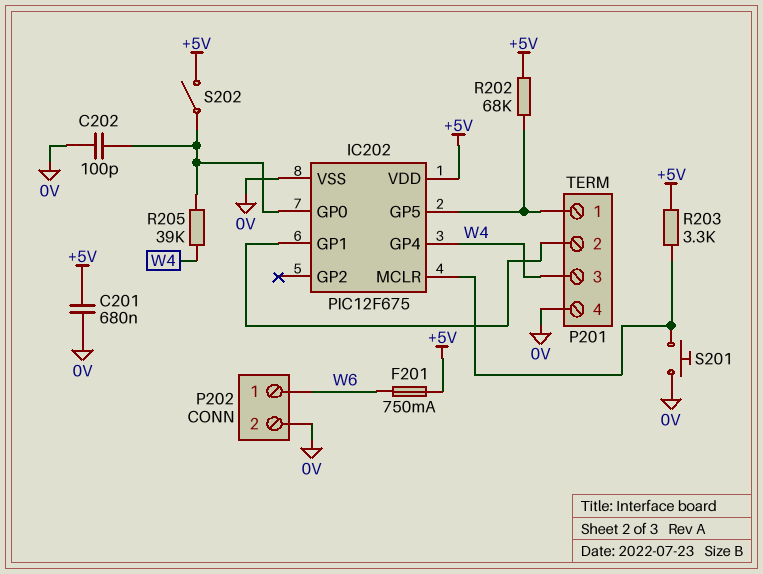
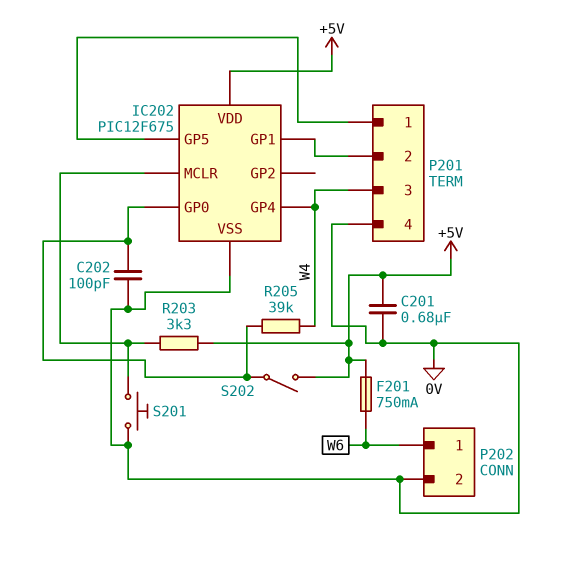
R202: 68k (+5V, IC202/GP5) -> none

